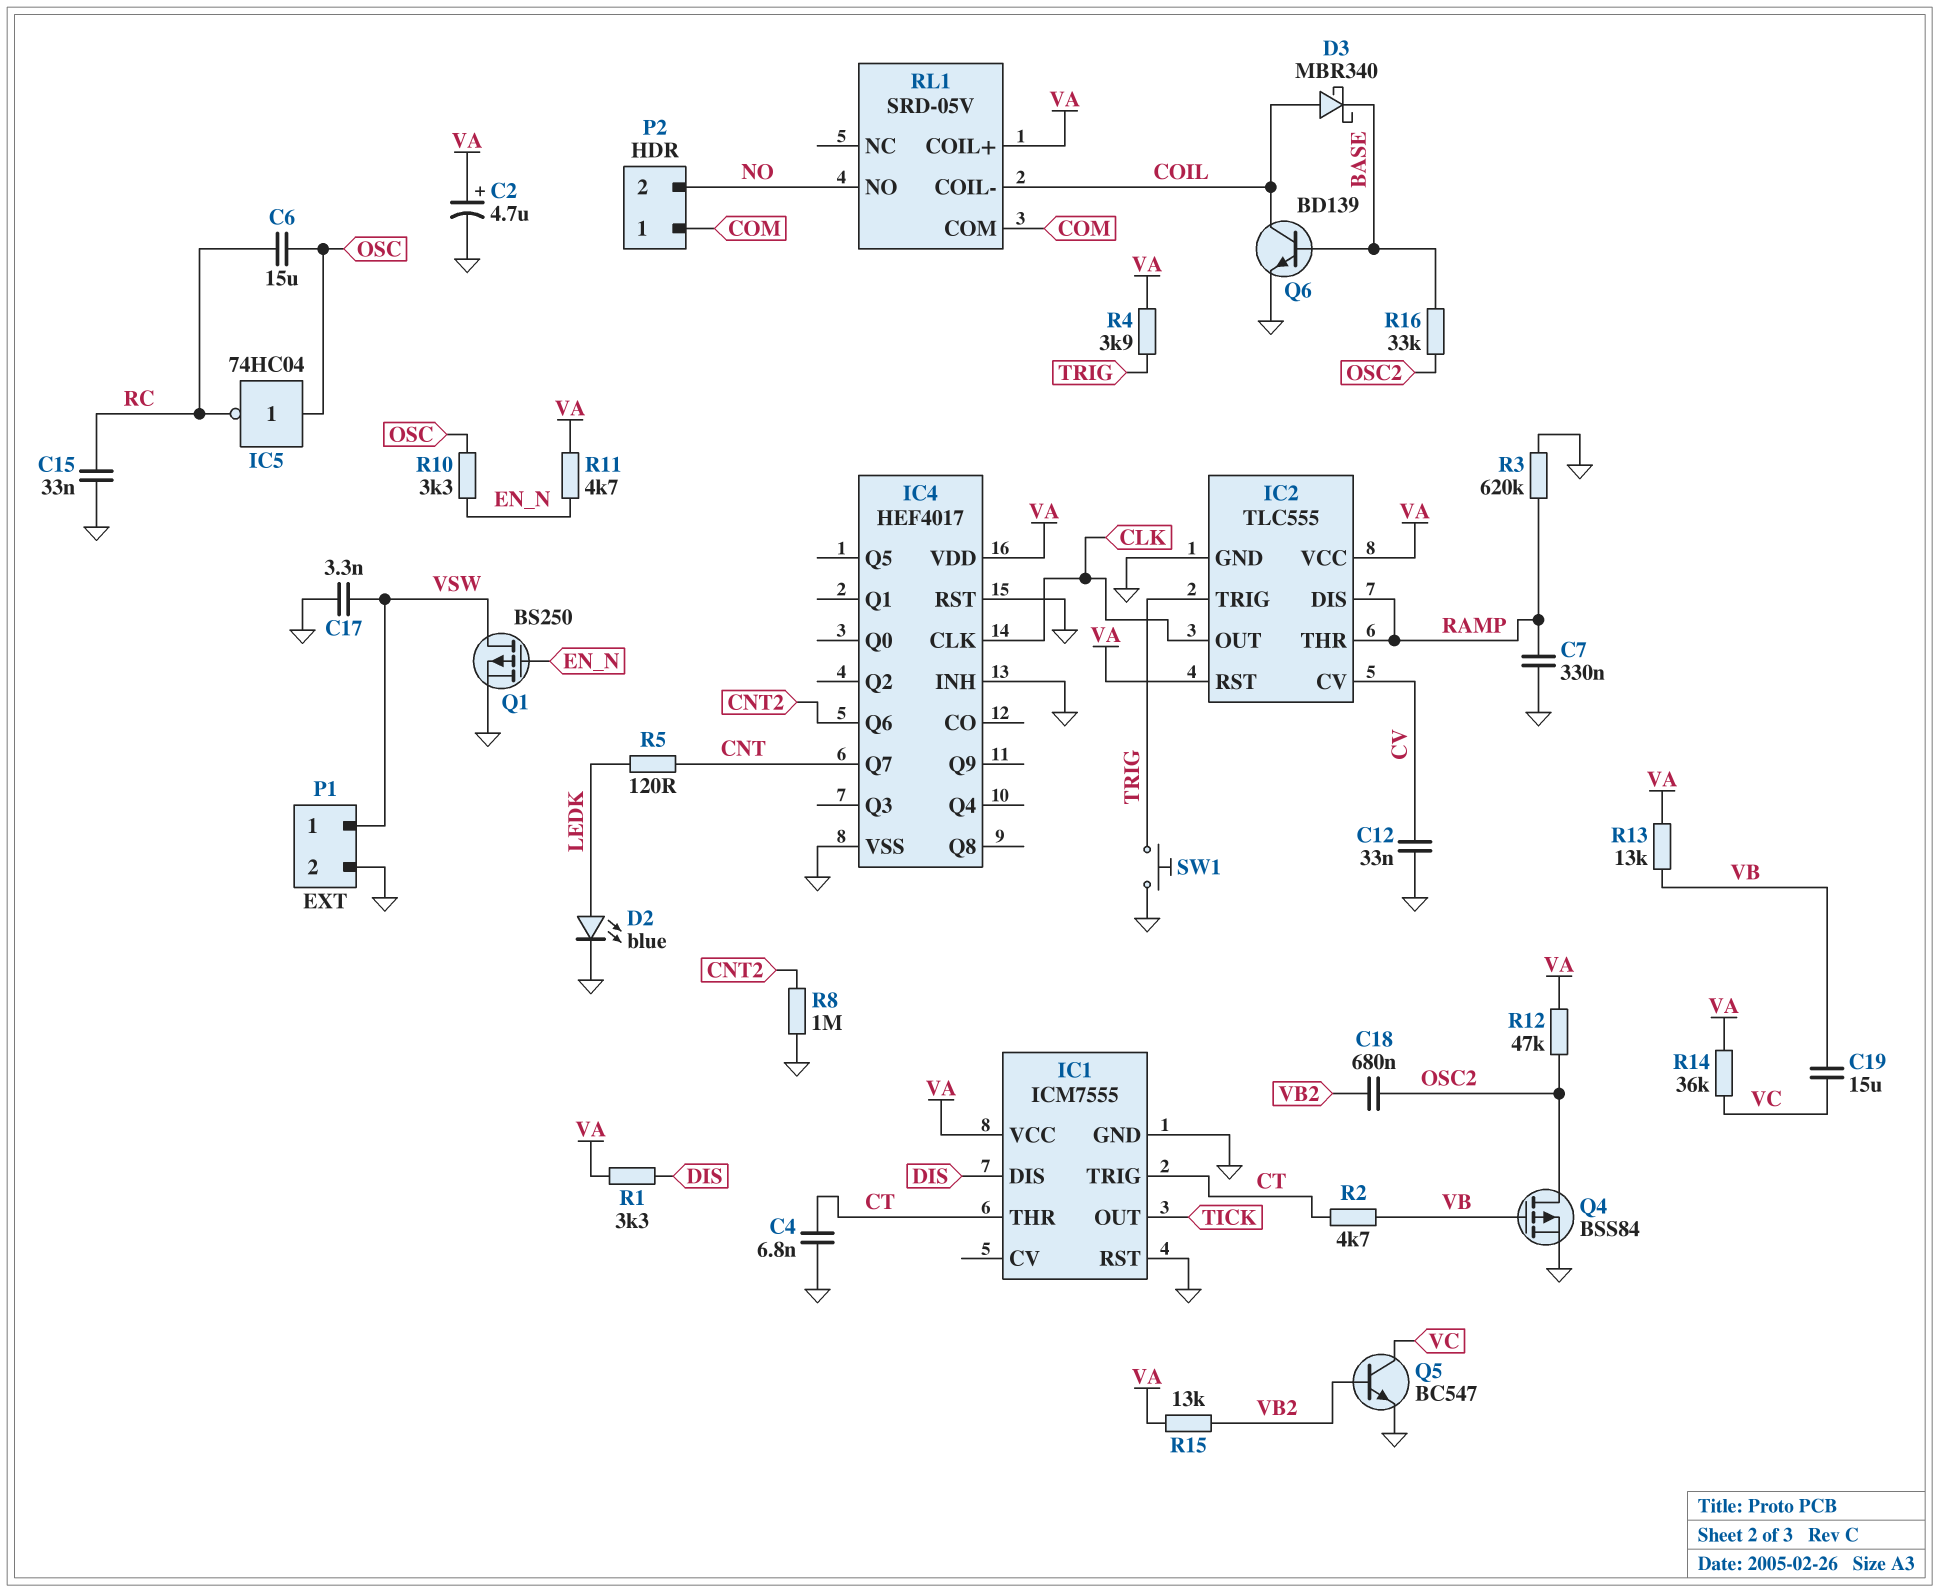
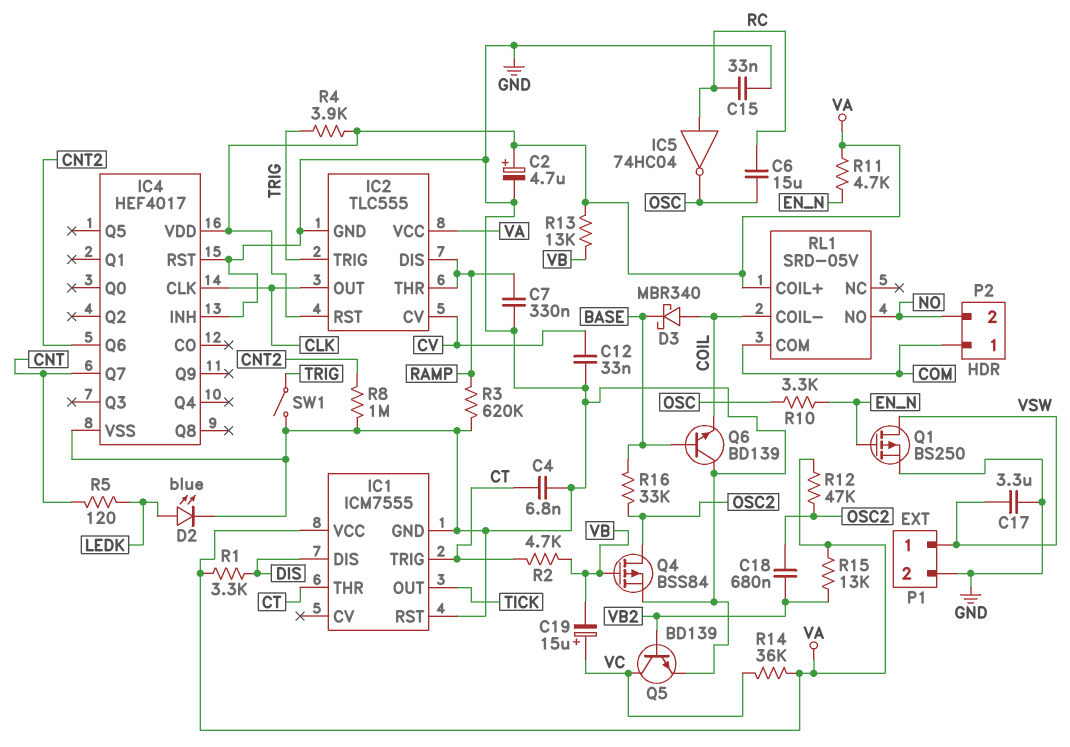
C17: 3.3nF (GND, VSW) -> 3.3uF (GND, VSW)
C19: 15uF (VB, VC) -> 15uF (plus VC, minus VB)
IC5: NOT 74HC04 (in OSC, out RC) -> NOT 74HC04 (in RC, out OSC)
Q5: NPN BC547 (B VB2, C VC, E GND) -> NPN BD139 (B VB2, C VC, E GND)
Q6: NPN BD139 (B BASE, C COIL, E GND) -> NPN BD139 (B BASE, C GND, E COIL)
SW1: button (GND, TRIG) -> switch (GND, TRIG)

